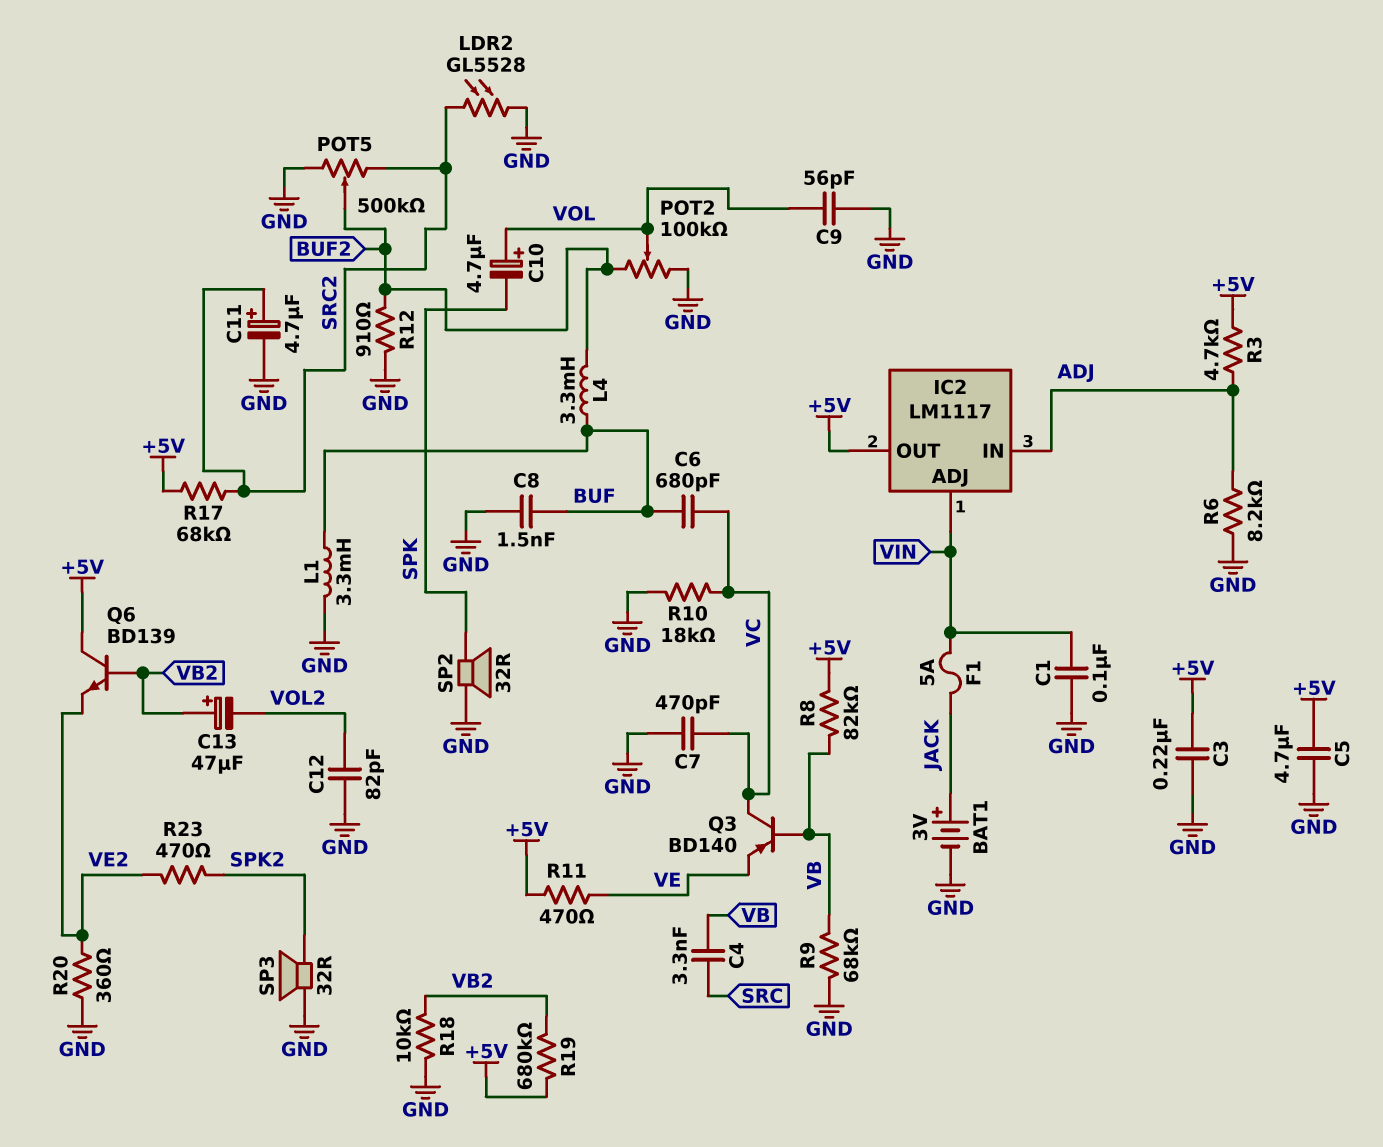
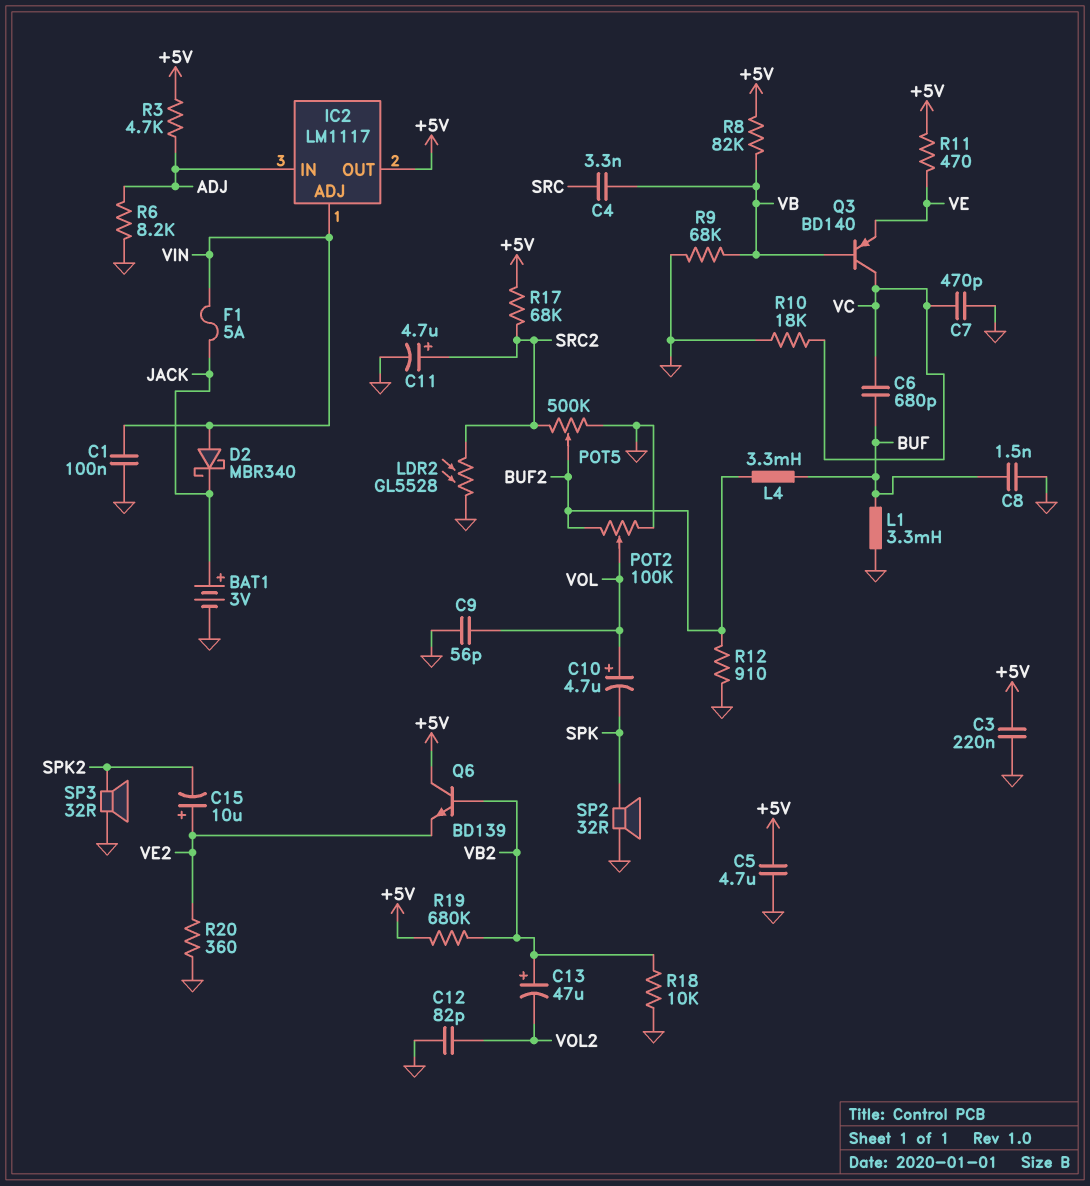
C15: none -> 10uF (plus VE2, minus SPK2)
D2: none -> schottky MBR340 (A VIN, K JACK)
R23: 470 (SPK2, VE2) -> none

